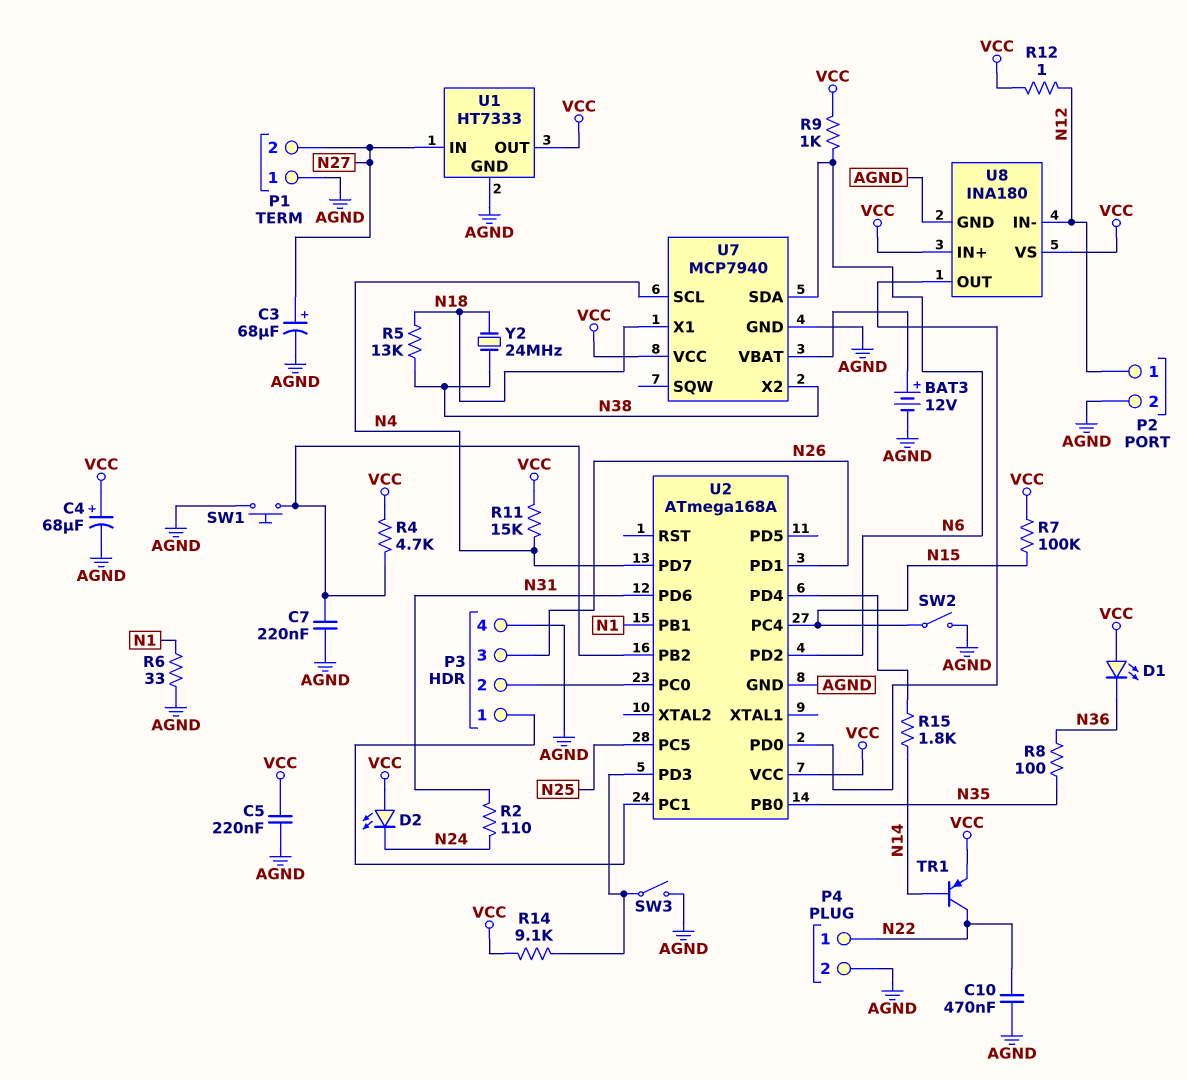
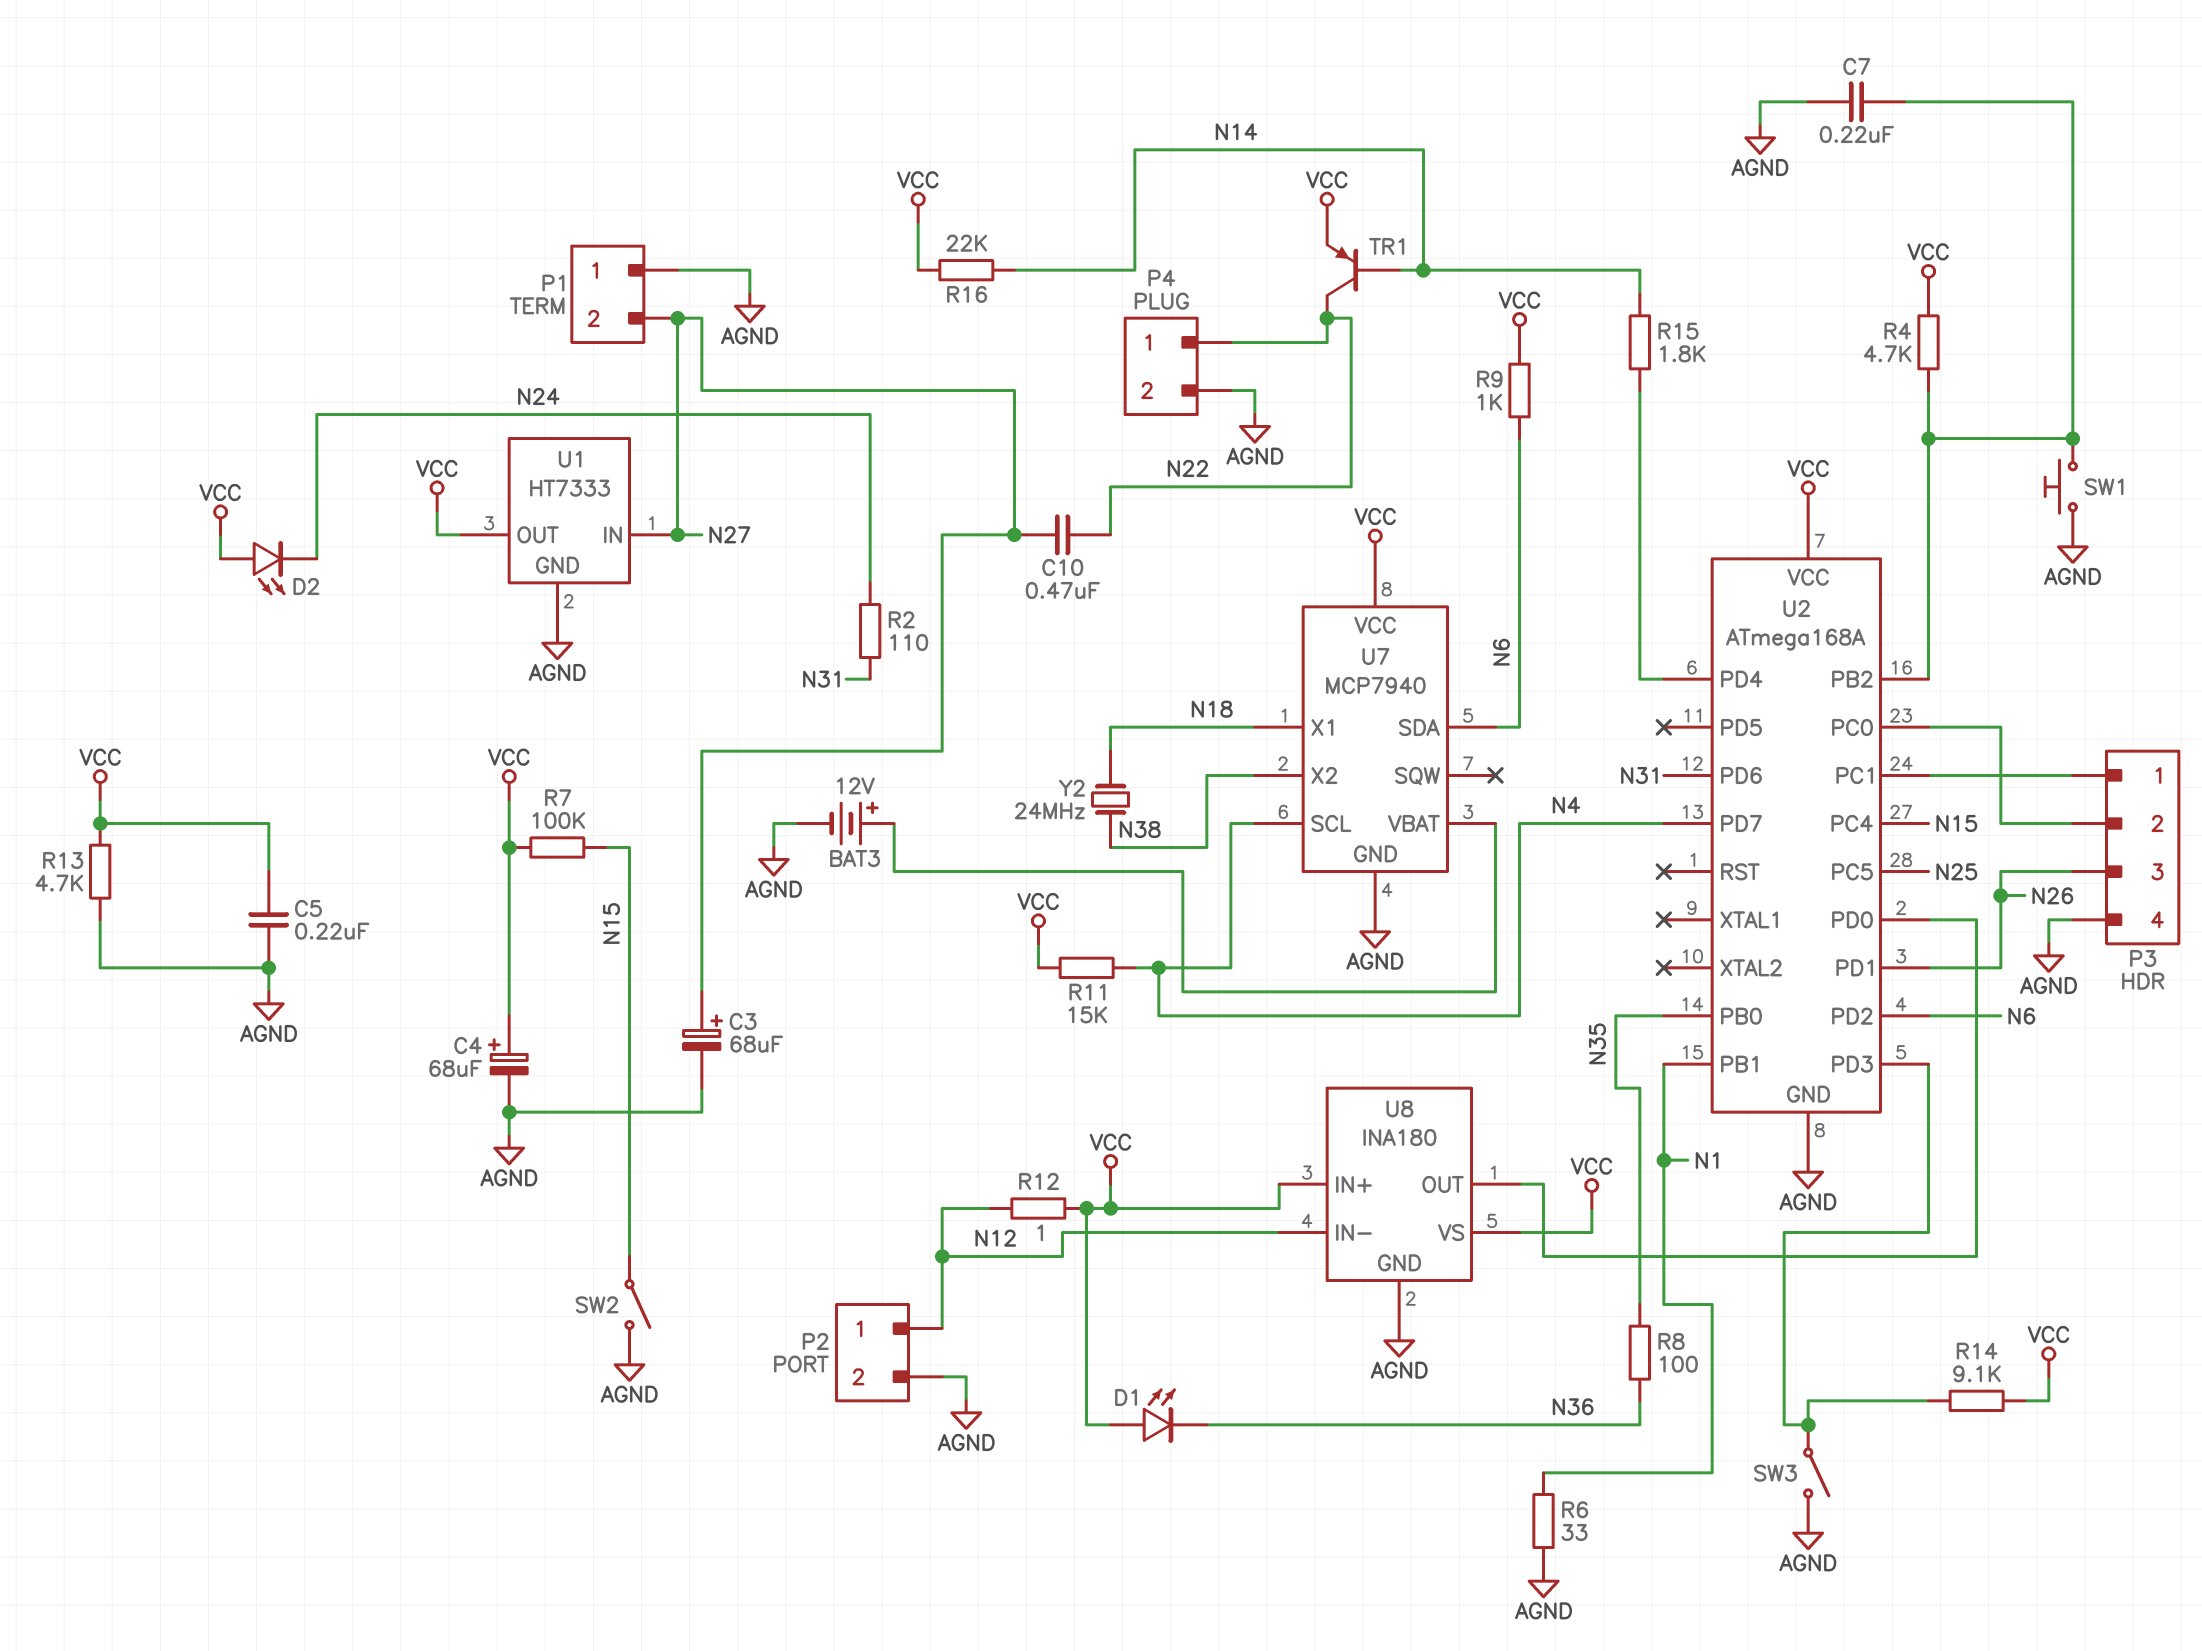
C10: 470nF (AGND, N22) -> 470nF (N22, N27)
R5: 13k (N18, N38) -> none
R13: none -> 4.7k (AGND, VCC)
R16: none -> 22k (N14, VCC)

